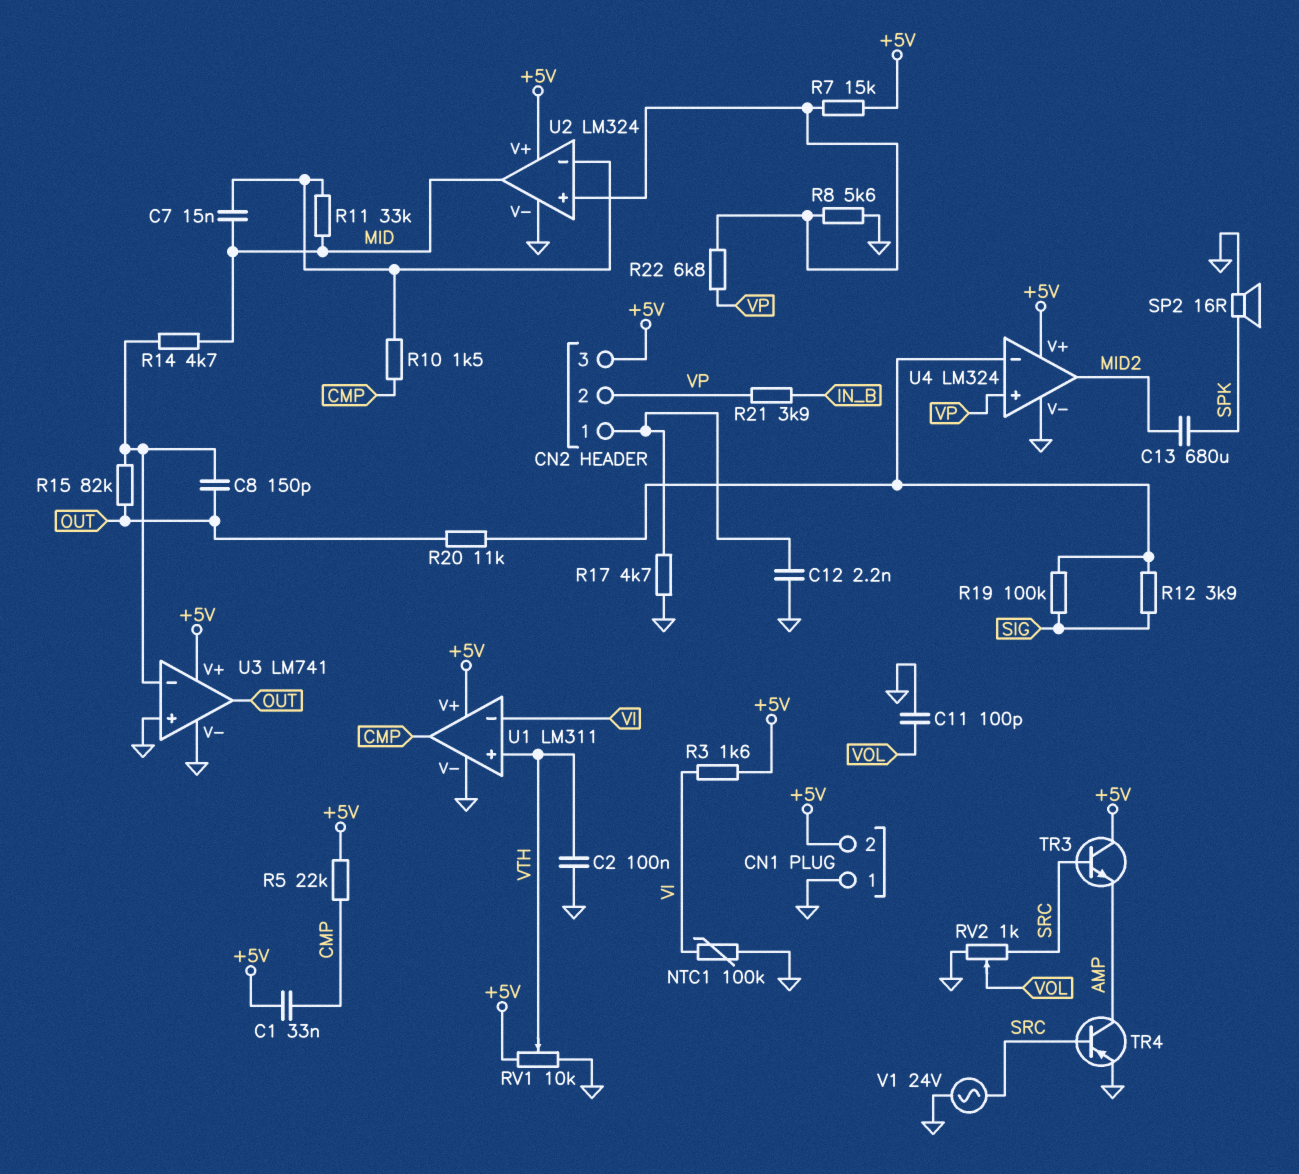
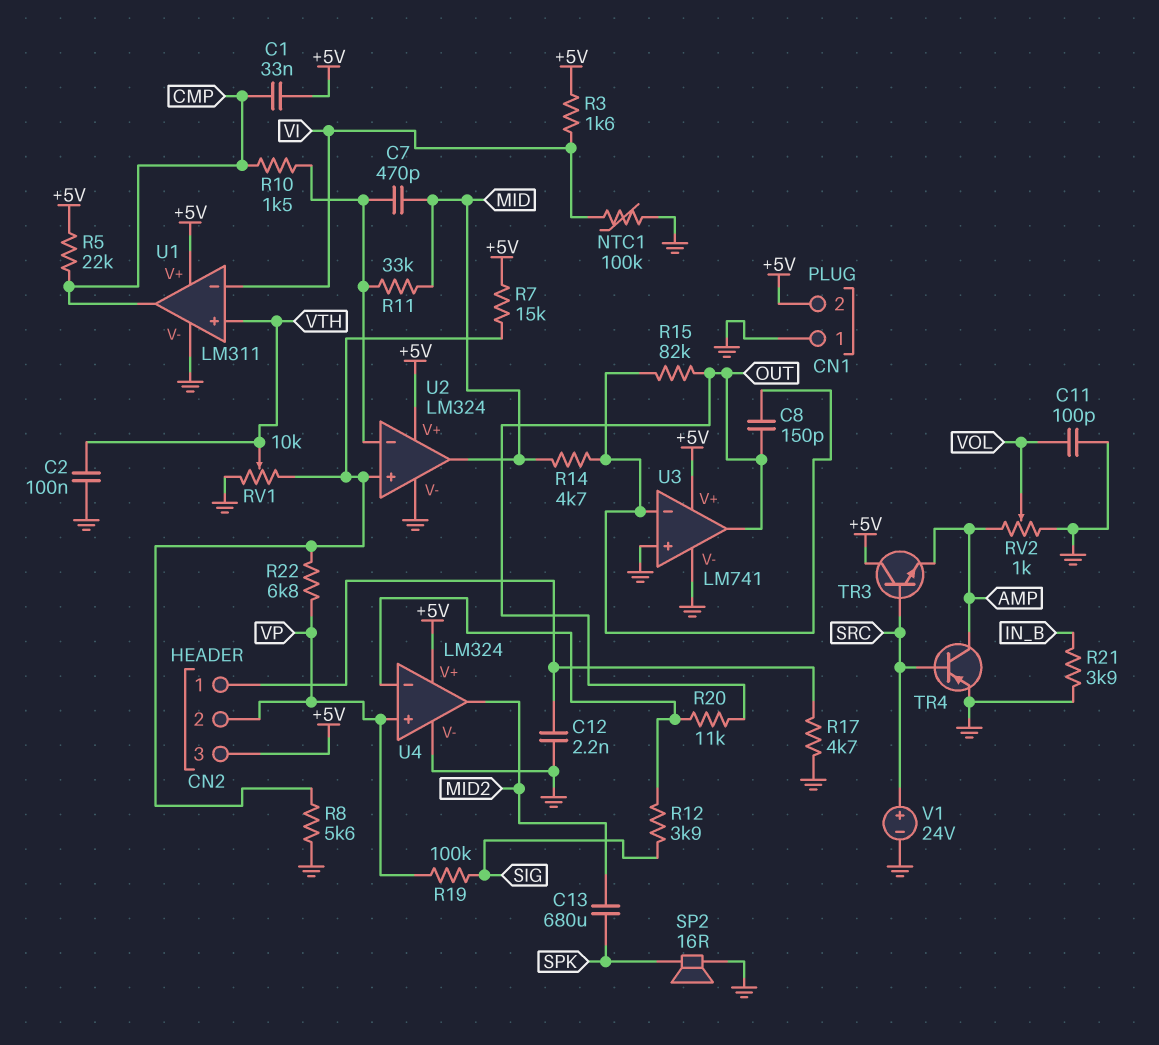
C7: 15nF (MID, U2/in-) -> 470pF (MID, U2/in-)
R19: 100k (SIG, U4/in-) -> 100k (SIG, VP)
R21: 3.9k (IN_B, VP) -> 3.9k (GND, IN_B)
RV1: 10k (+5V, GND, wiper VTH) -> 10k (GND, U2/in+, wiper VTH)
RV2: 1k (GND, SRC, wiper VOL) -> 1k (AMP, GND, wiper VOL)
V1: AC 24V (GND, SRC) -> 24V (plus SRC, minus GND)

